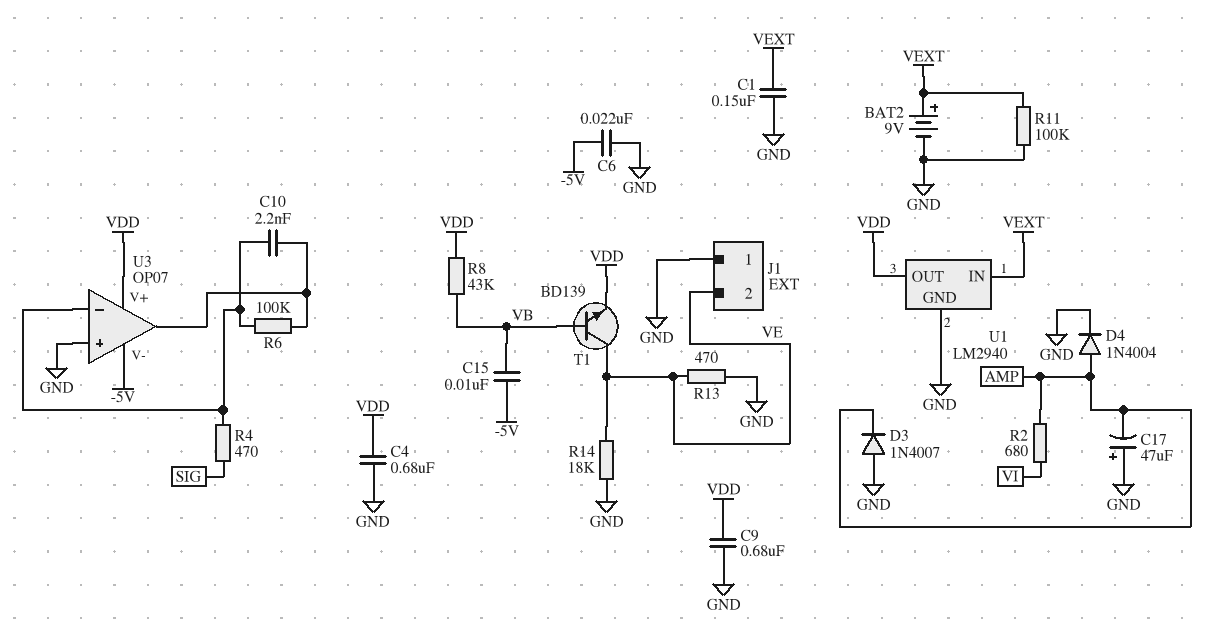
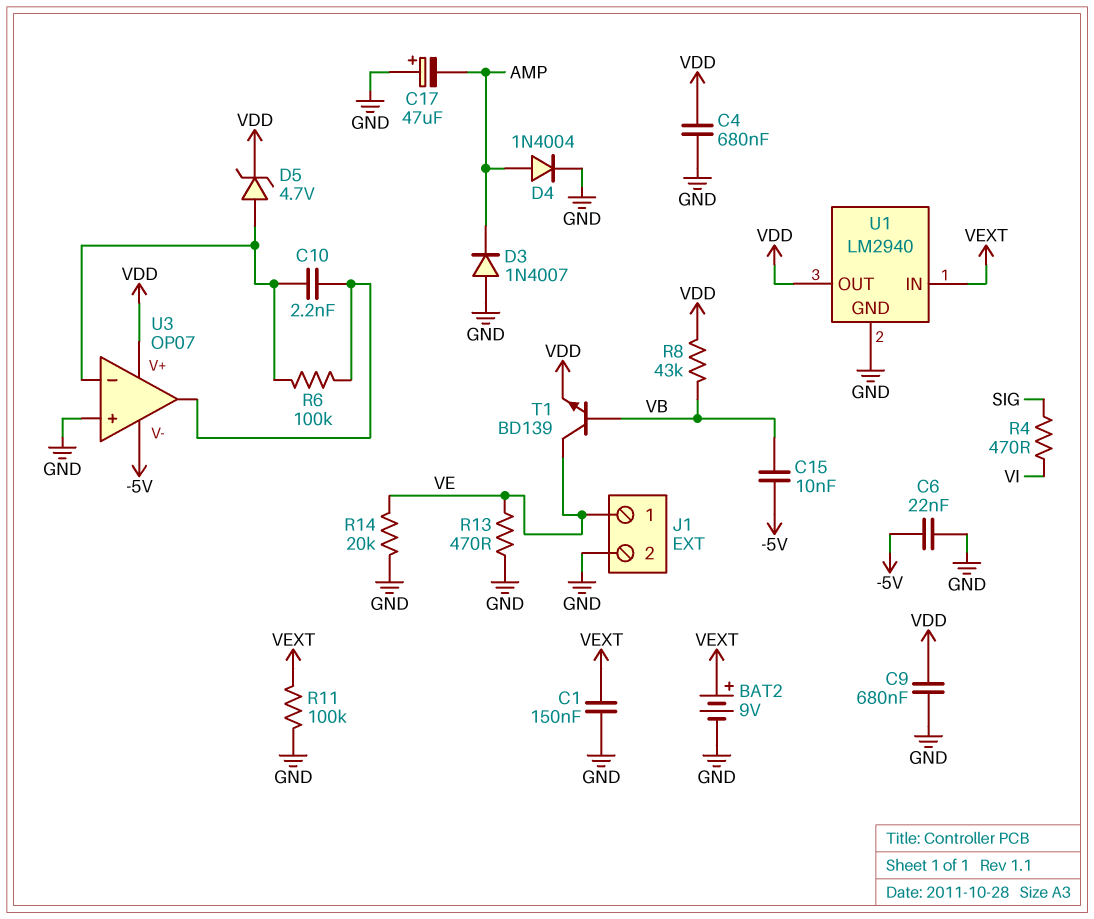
D5: none -> zener 4.7V (A U3/in-, K VDD)
J1 pin 1: GND -> VE
J1 pin 2: VE -> GND
R2: 680 (AMP, VI) -> none
R4: 470 (SIG, U3/in-) -> 470 (SIG, VI)
R14: 18k (GND, VE) -> 20k (GND, VE)

